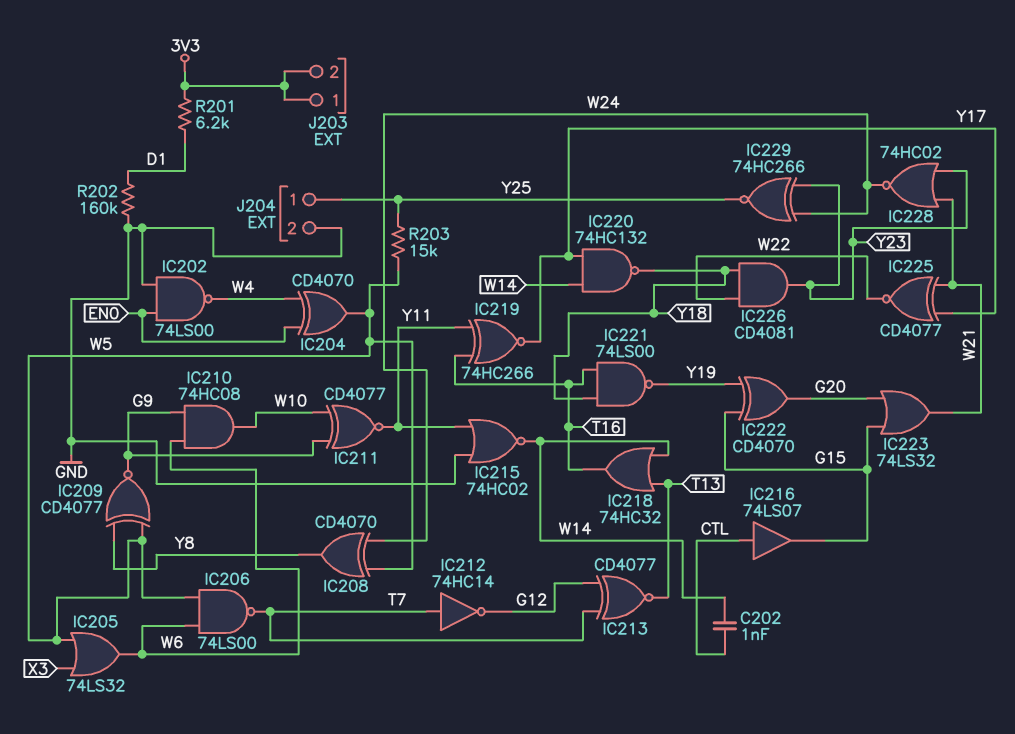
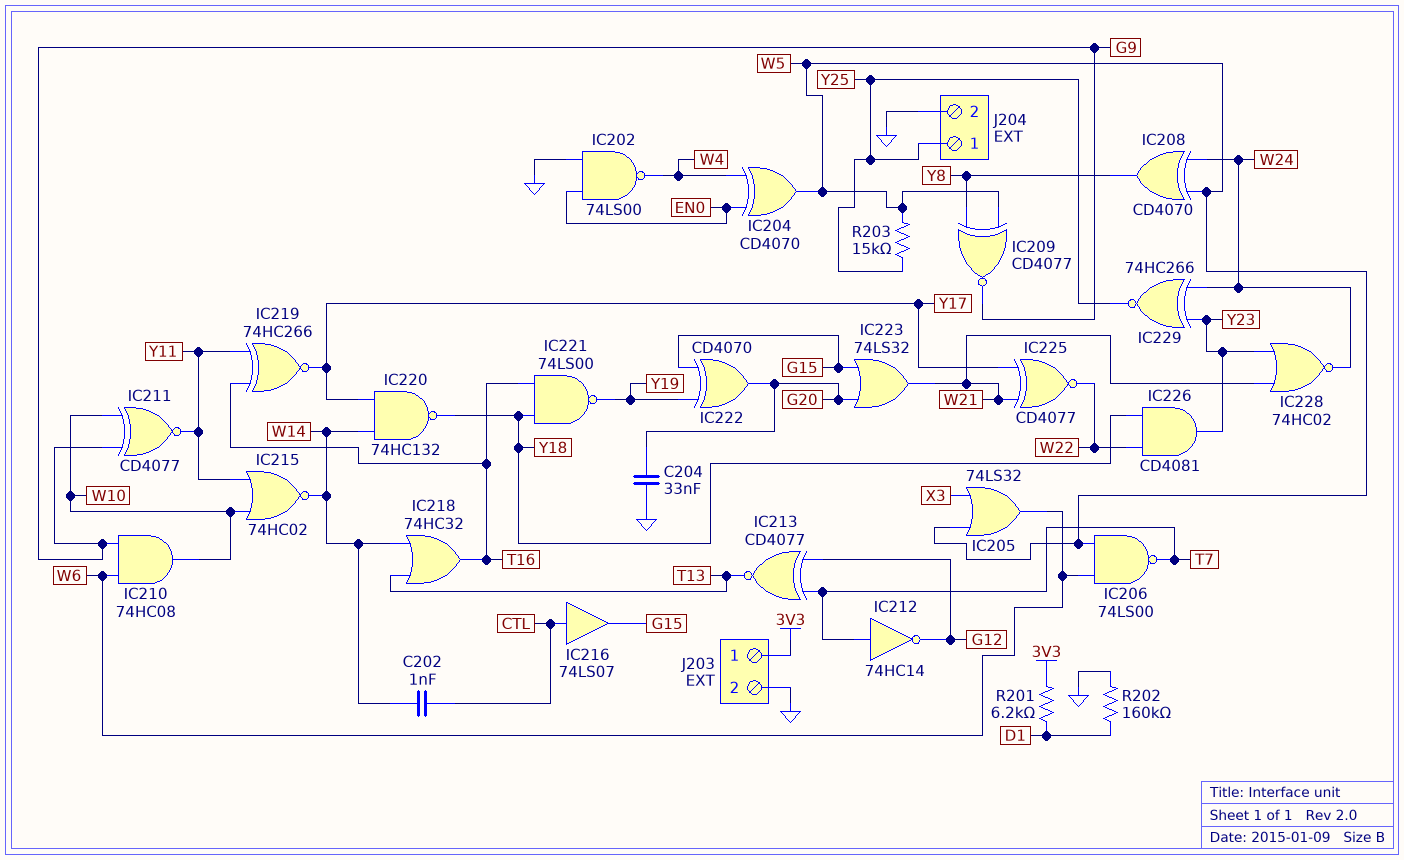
C204: none -> 33nF (G20, GND)
IC215: NOR 74HC02 (in GND, in Y11, out W14) -> NOR 74HC02 (in W10, in Y11, out W14)
J203 pin 2: 3V3 -> GND

